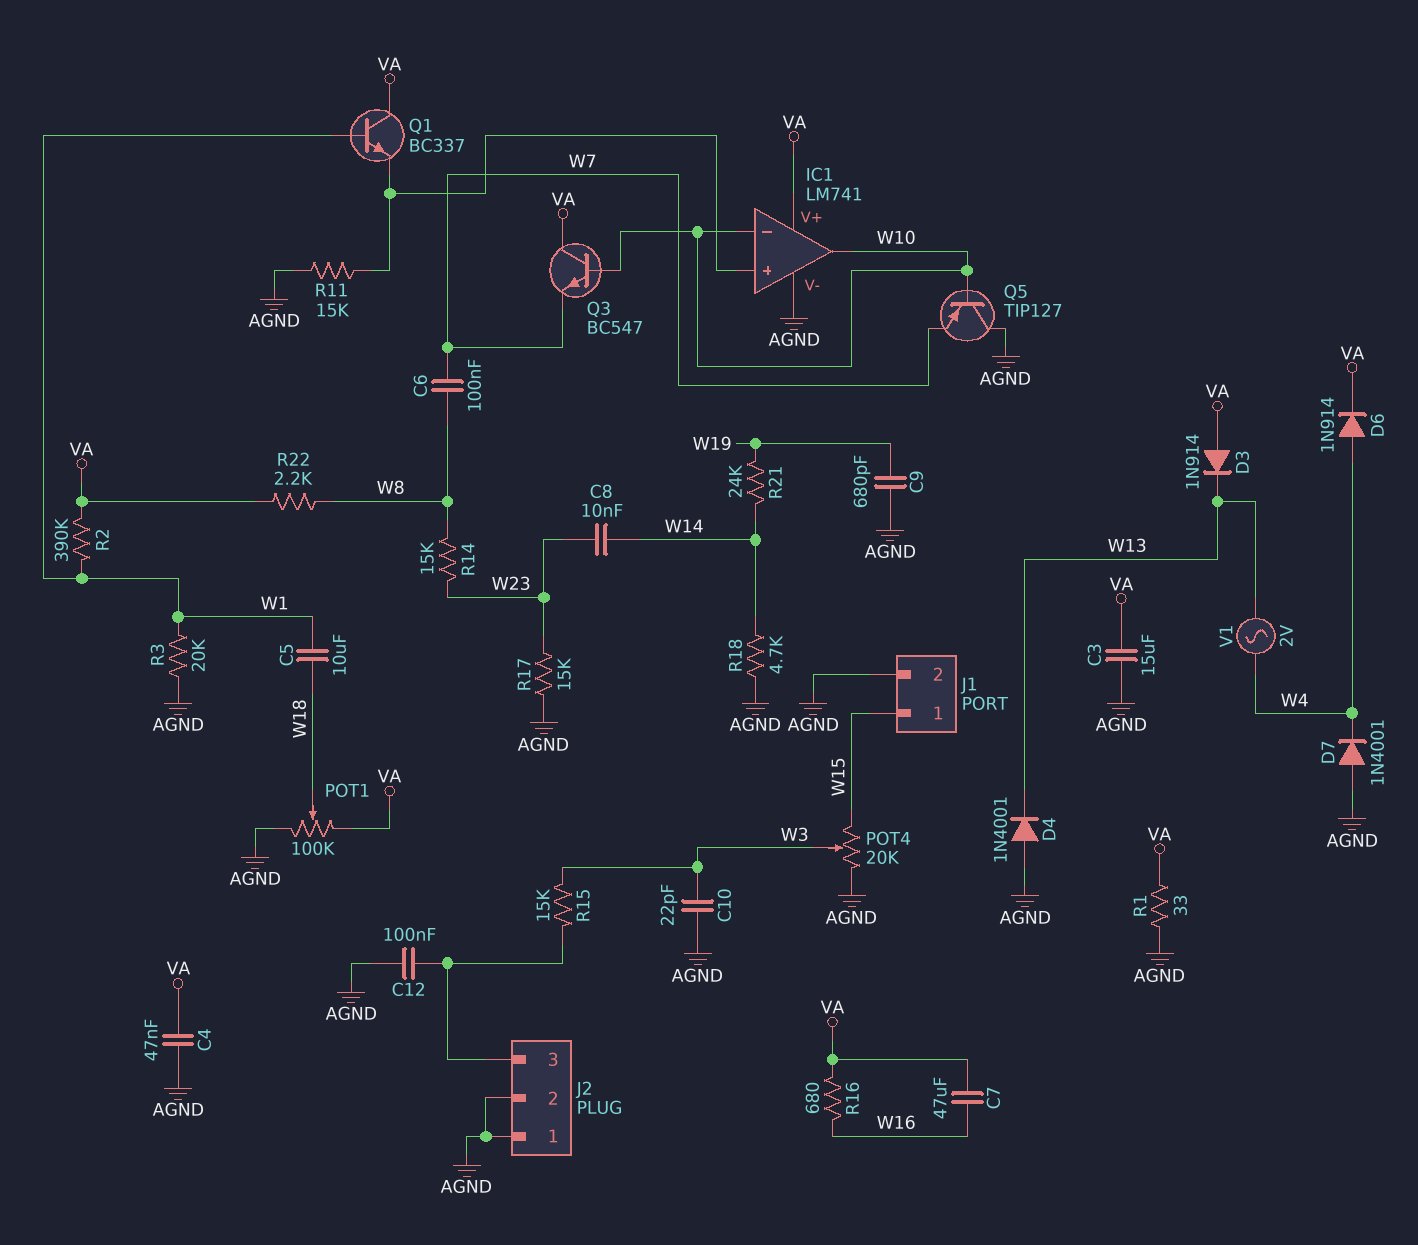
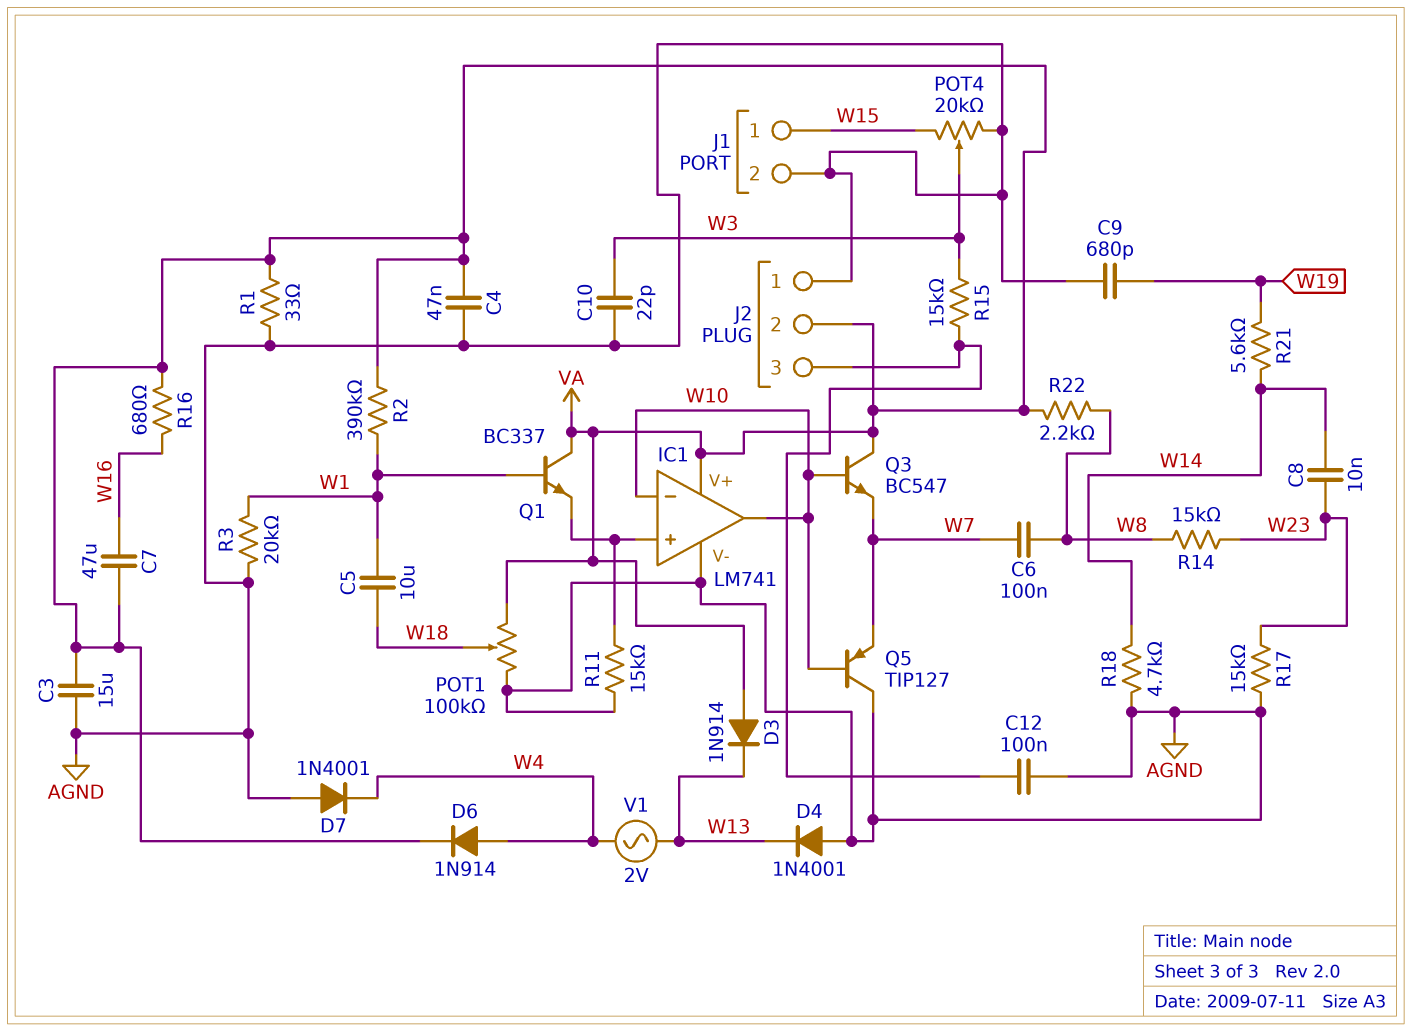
J2 pin 2: AGND -> VA
R21: 24k (W14, W19) -> 5.6k (W14, W19)

